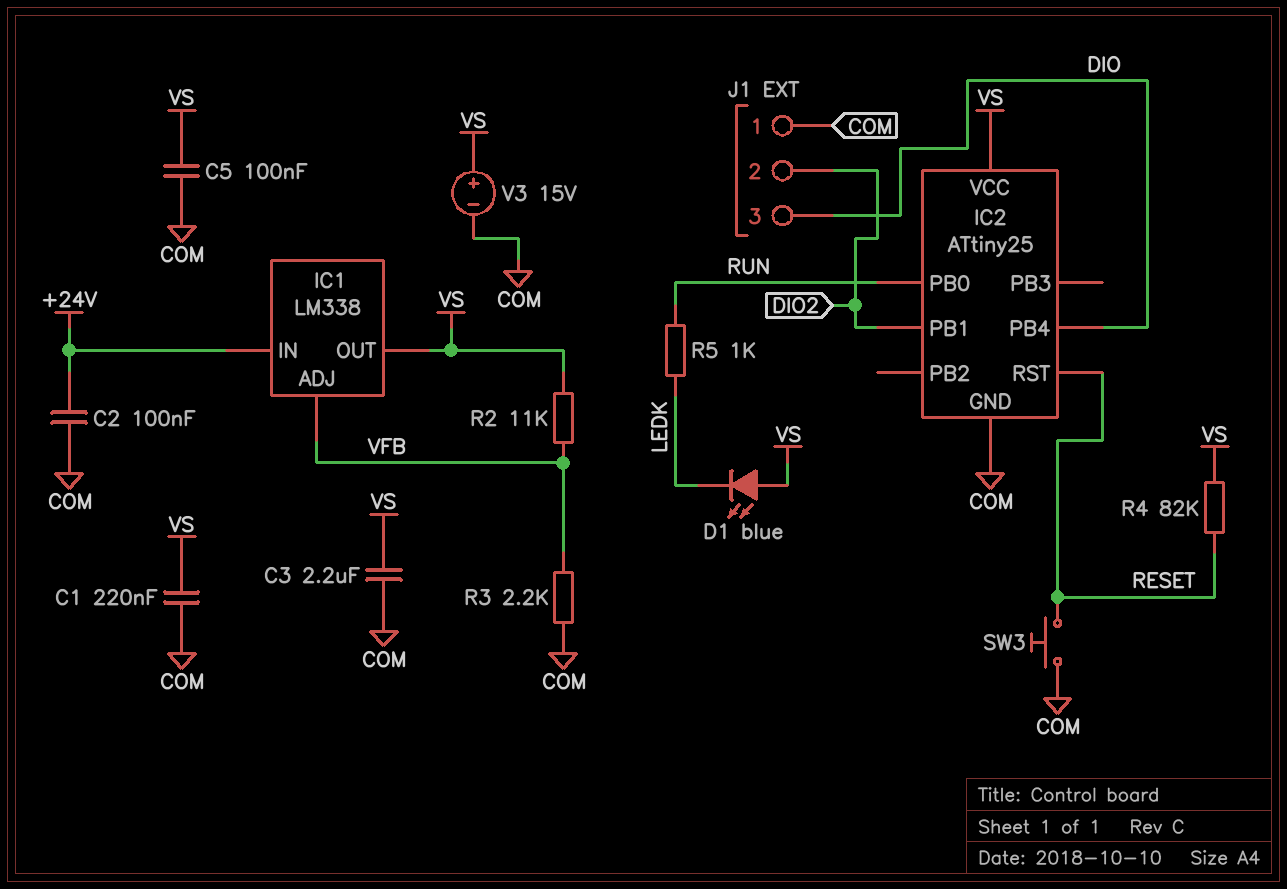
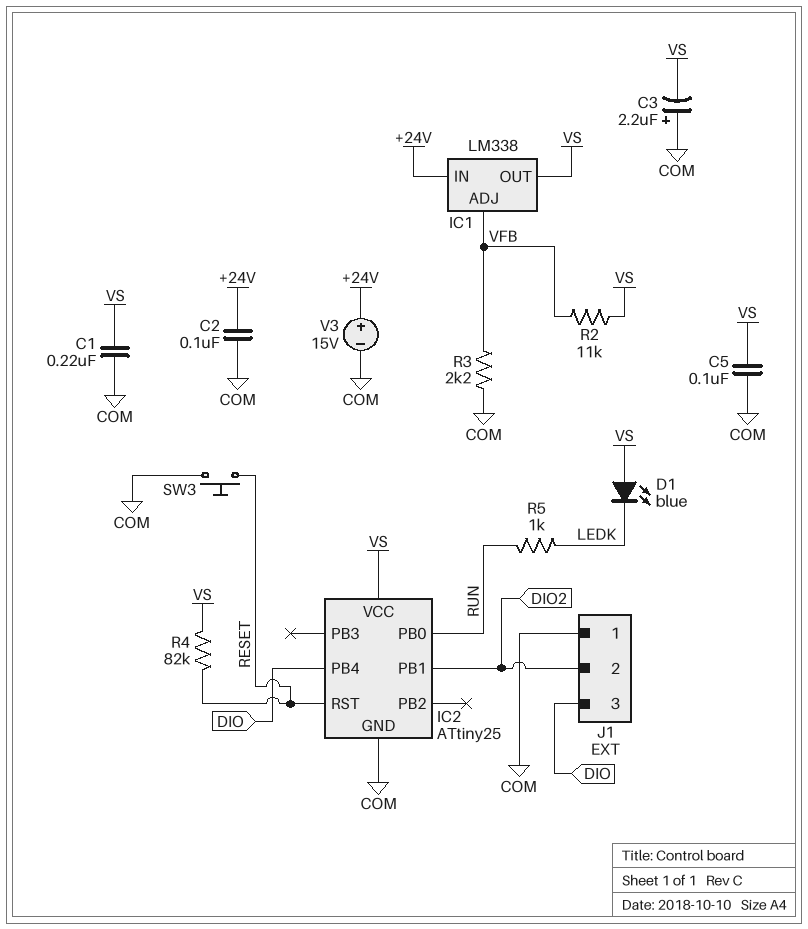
C3: 2.2uF (COM, VS) -> 2.2uF (plus COM, minus VS)
V3: 15V (plus VS, minus COM) -> 15V (plus +24V, minus COM)

